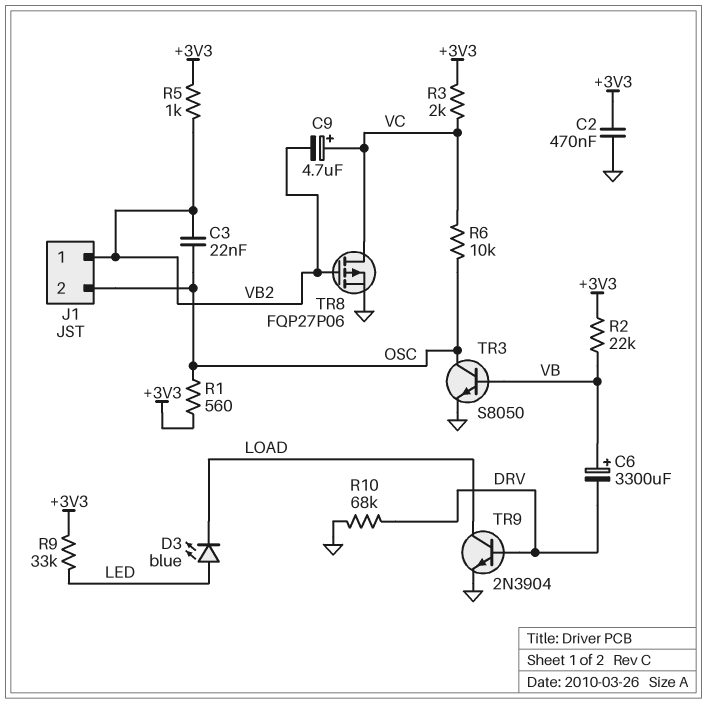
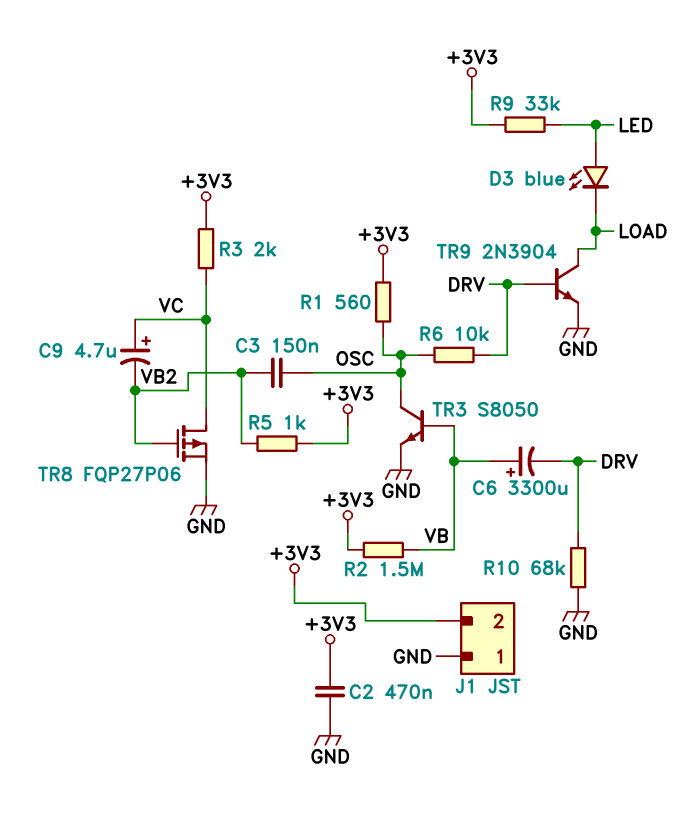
C3: 22nF (OSC, VB2) -> 150nF (OSC, VB2)
J1 pin 1: VB2 -> GND
J1 pin 2: OSC -> +3V3
R2: 22k (+3V3, VB) -> 1.5M (+3V3, VB)
R6: 10k (OSC, VC) -> 10k (DRV, OSC)

